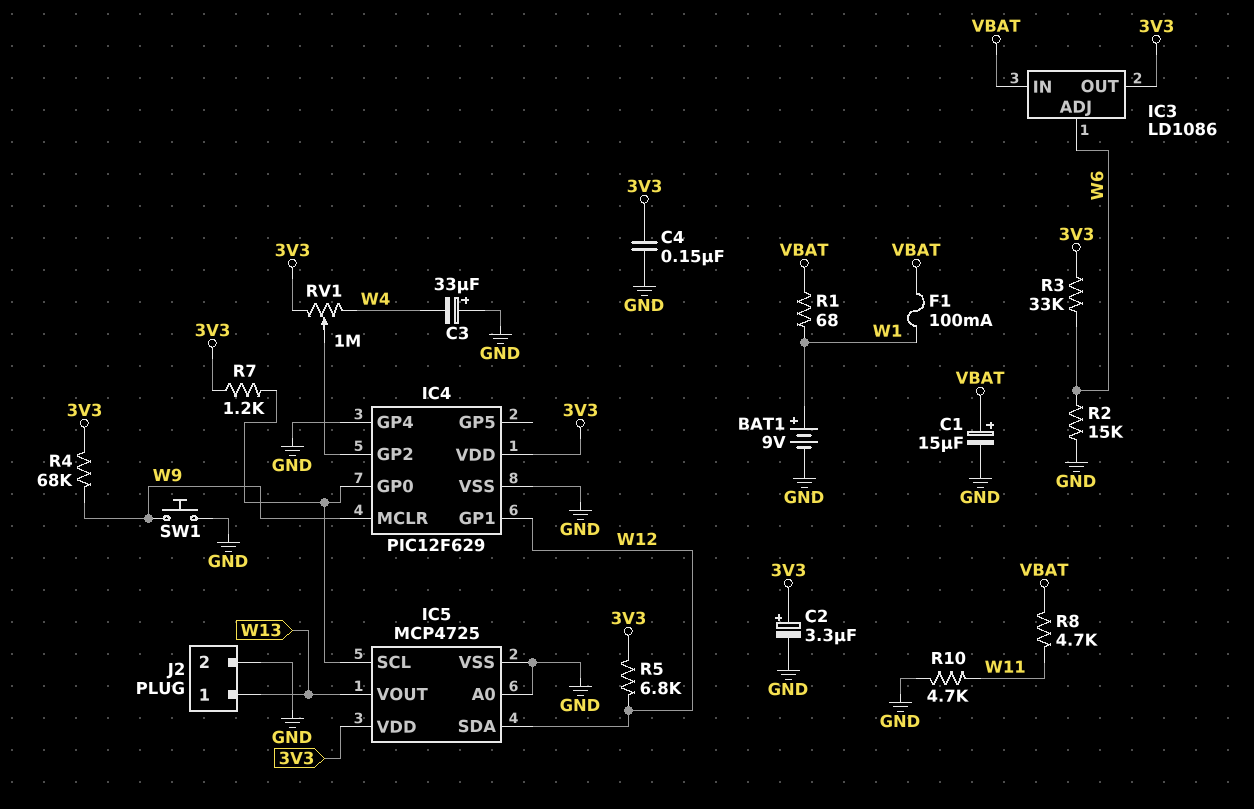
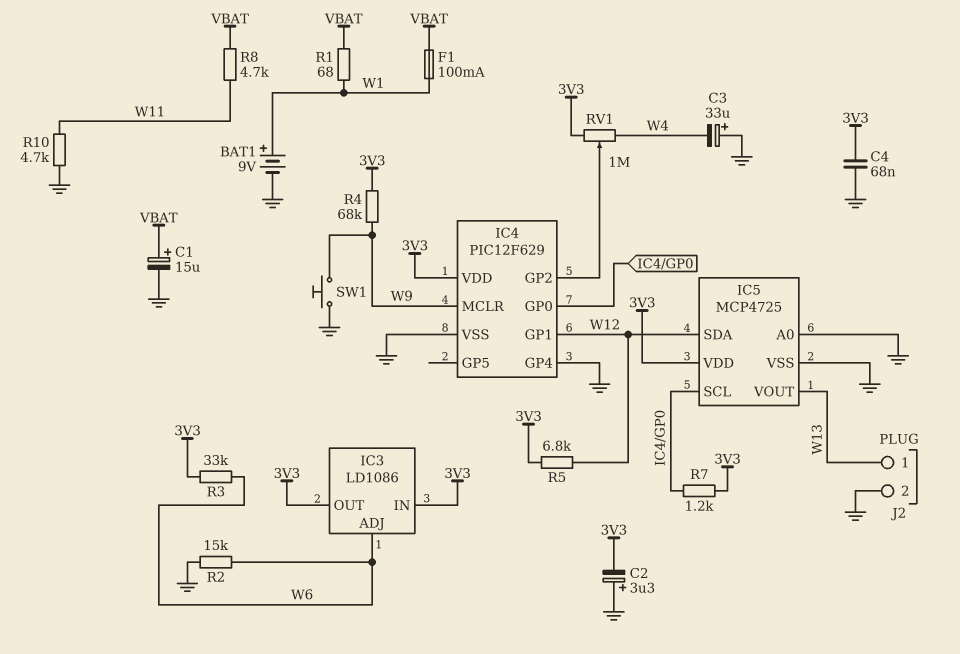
C2: 3.3uF (plus 3V3, minus GND) -> 3.3uF (plus GND, minus 3V3)
C4: 150nF (3V3, GND) -> 68nF (3V3, GND)
IC3 pin IN: VBAT -> 3V3

